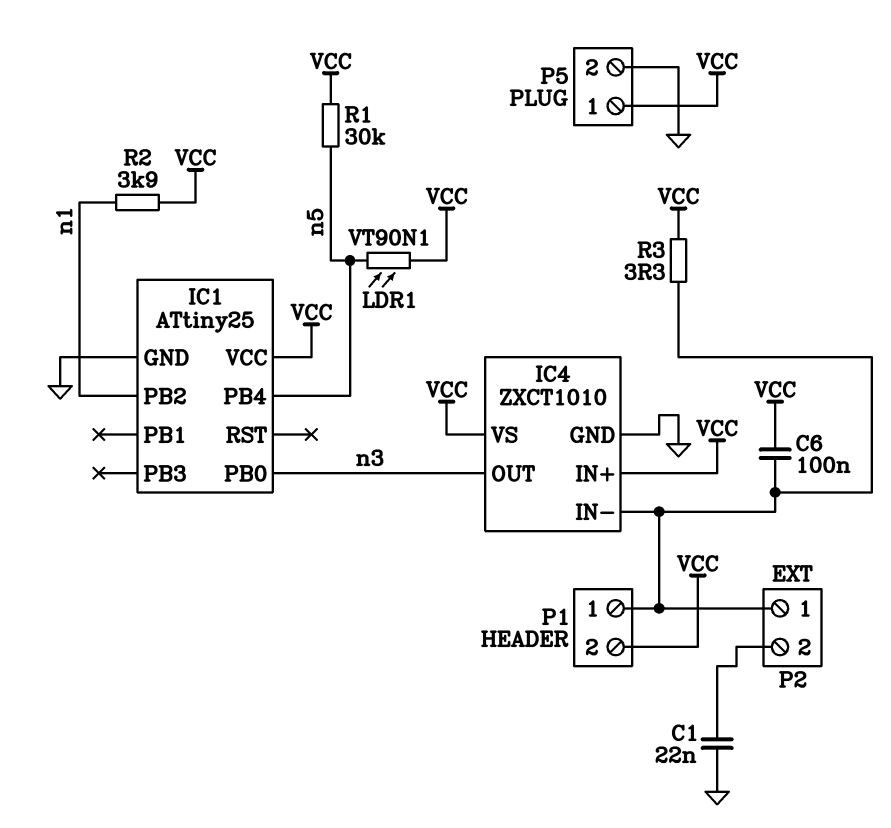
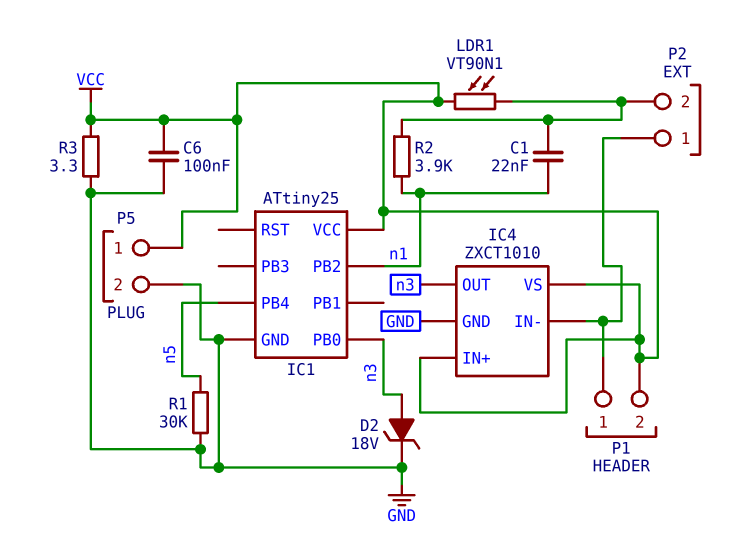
C1: 22nF (GND, P2/2) -> 22nF (P2/2, n1)
C6: 100nF (IC4/IN-, VCC) -> 100nF (GND, VCC)
D2: none -> zener 18V (A n3, K GND)
LDR1: VT90N1 (VCC, n5) -> VT90N1 (P2/2, VCC)
R1: 30k (VCC, n5) -> 30k (GND, n5)
R2: 3.9k (VCC, n1) -> 3.9k (P2/2, n1)
R3: 3.3 (IC4/IN-, VCC) -> 3.3 (GND, VCC)

